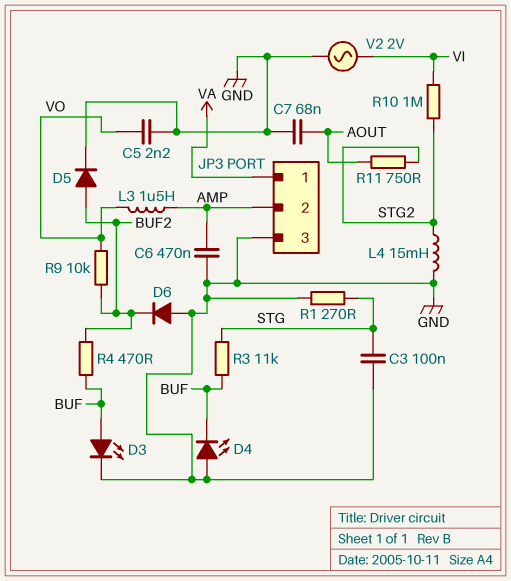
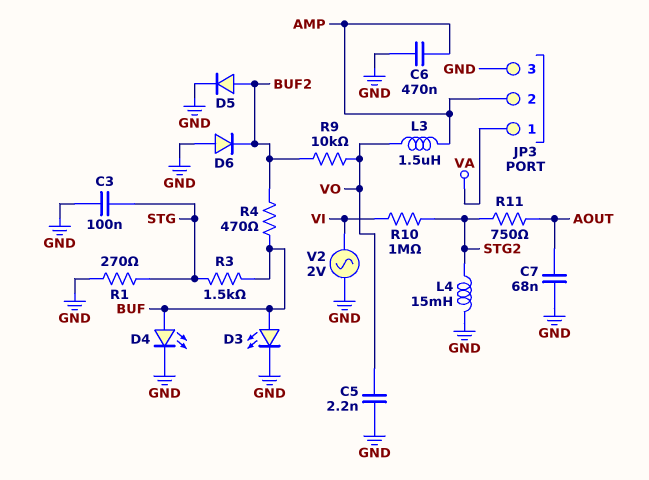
D4: LED (A GND, K BUF) -> LED (A BUF, K GND)
R3: 11k (BUF, STG) -> 1.5k (BUF, STG)

